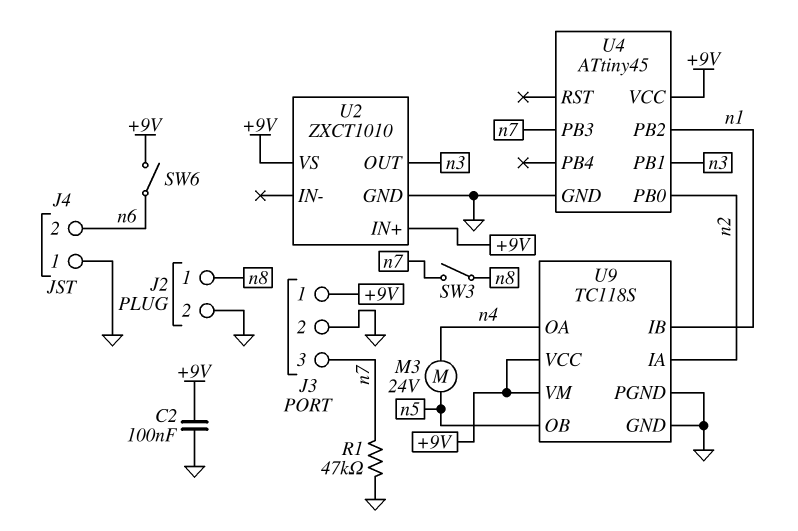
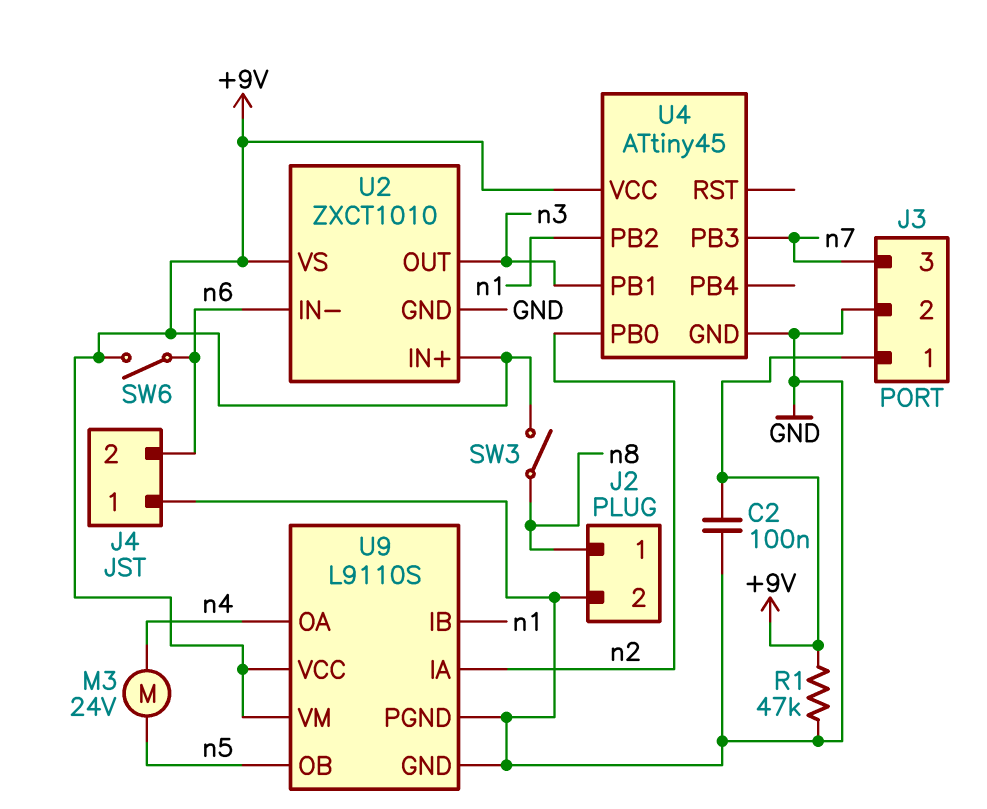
R1: 47k (GND, n7) -> 47k (+9V, GND)
SW3: switch (n7, n8) -> switch (+9V, n8)
U2 pin IN-: none -> n6
U9: TC118S -> L9110S

